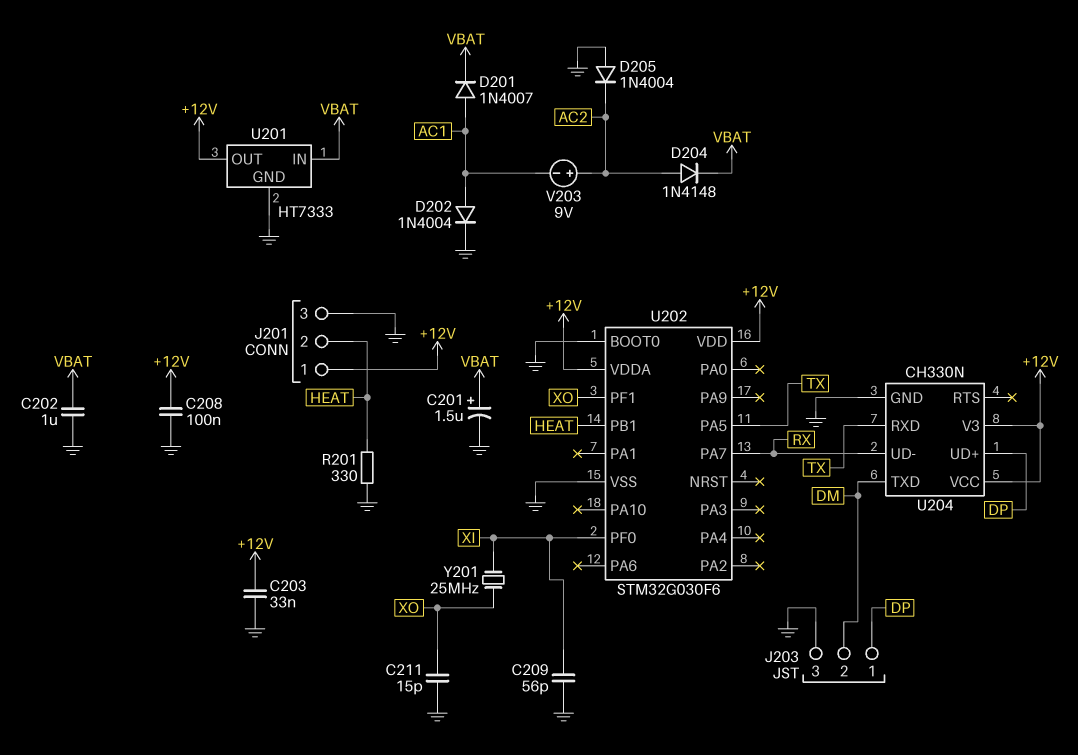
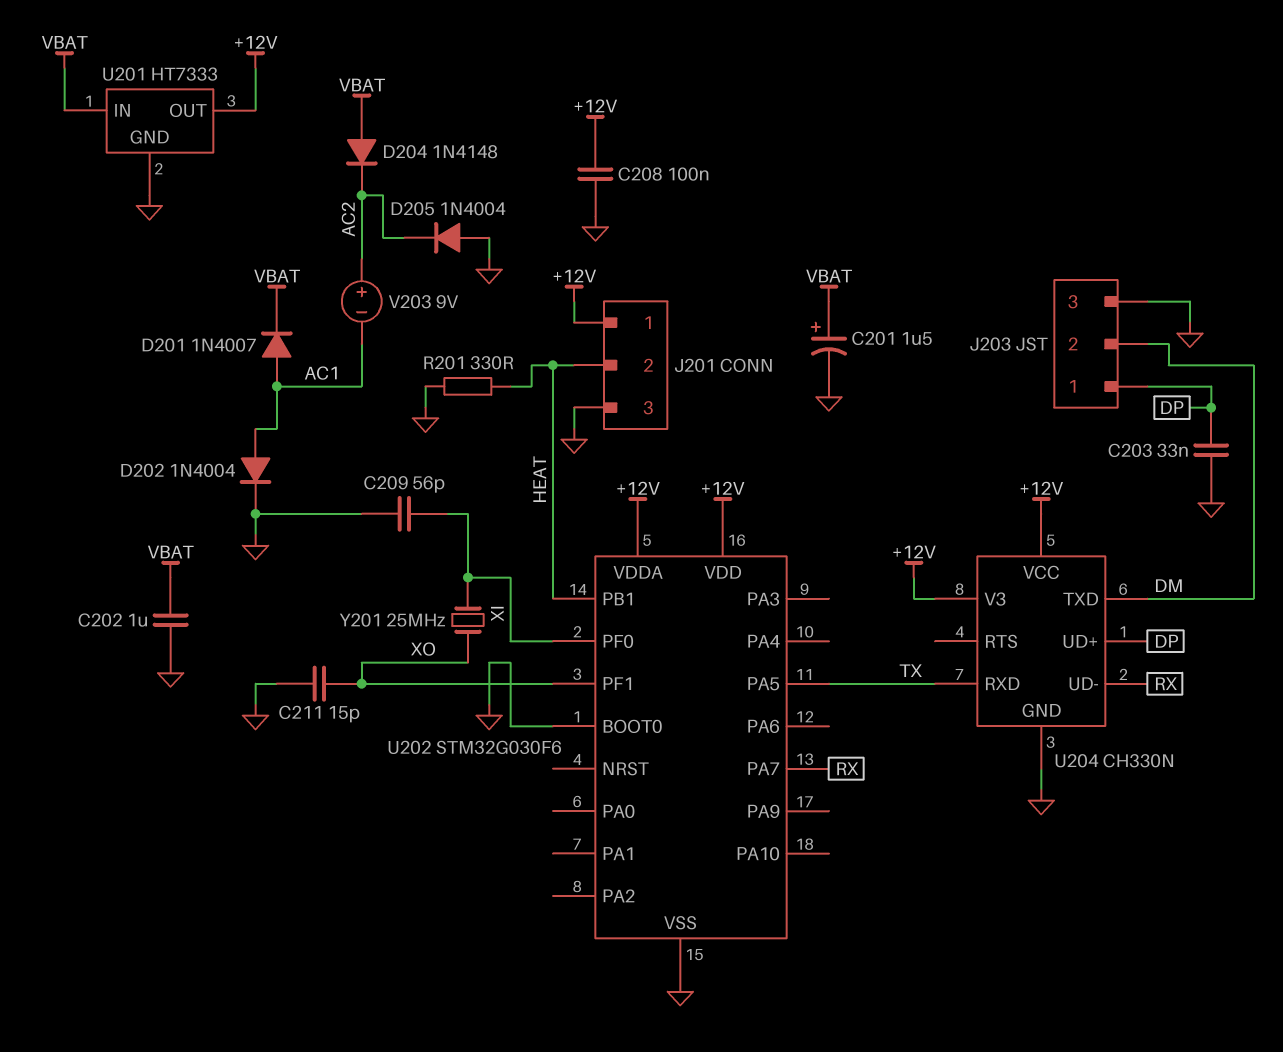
C203: 33nF (+12V, GND) -> 33nF (DP, GND)
D204: diode 1N4148 (A AC2, K VBAT) -> diode 1N4148 (A VBAT, K AC2)

